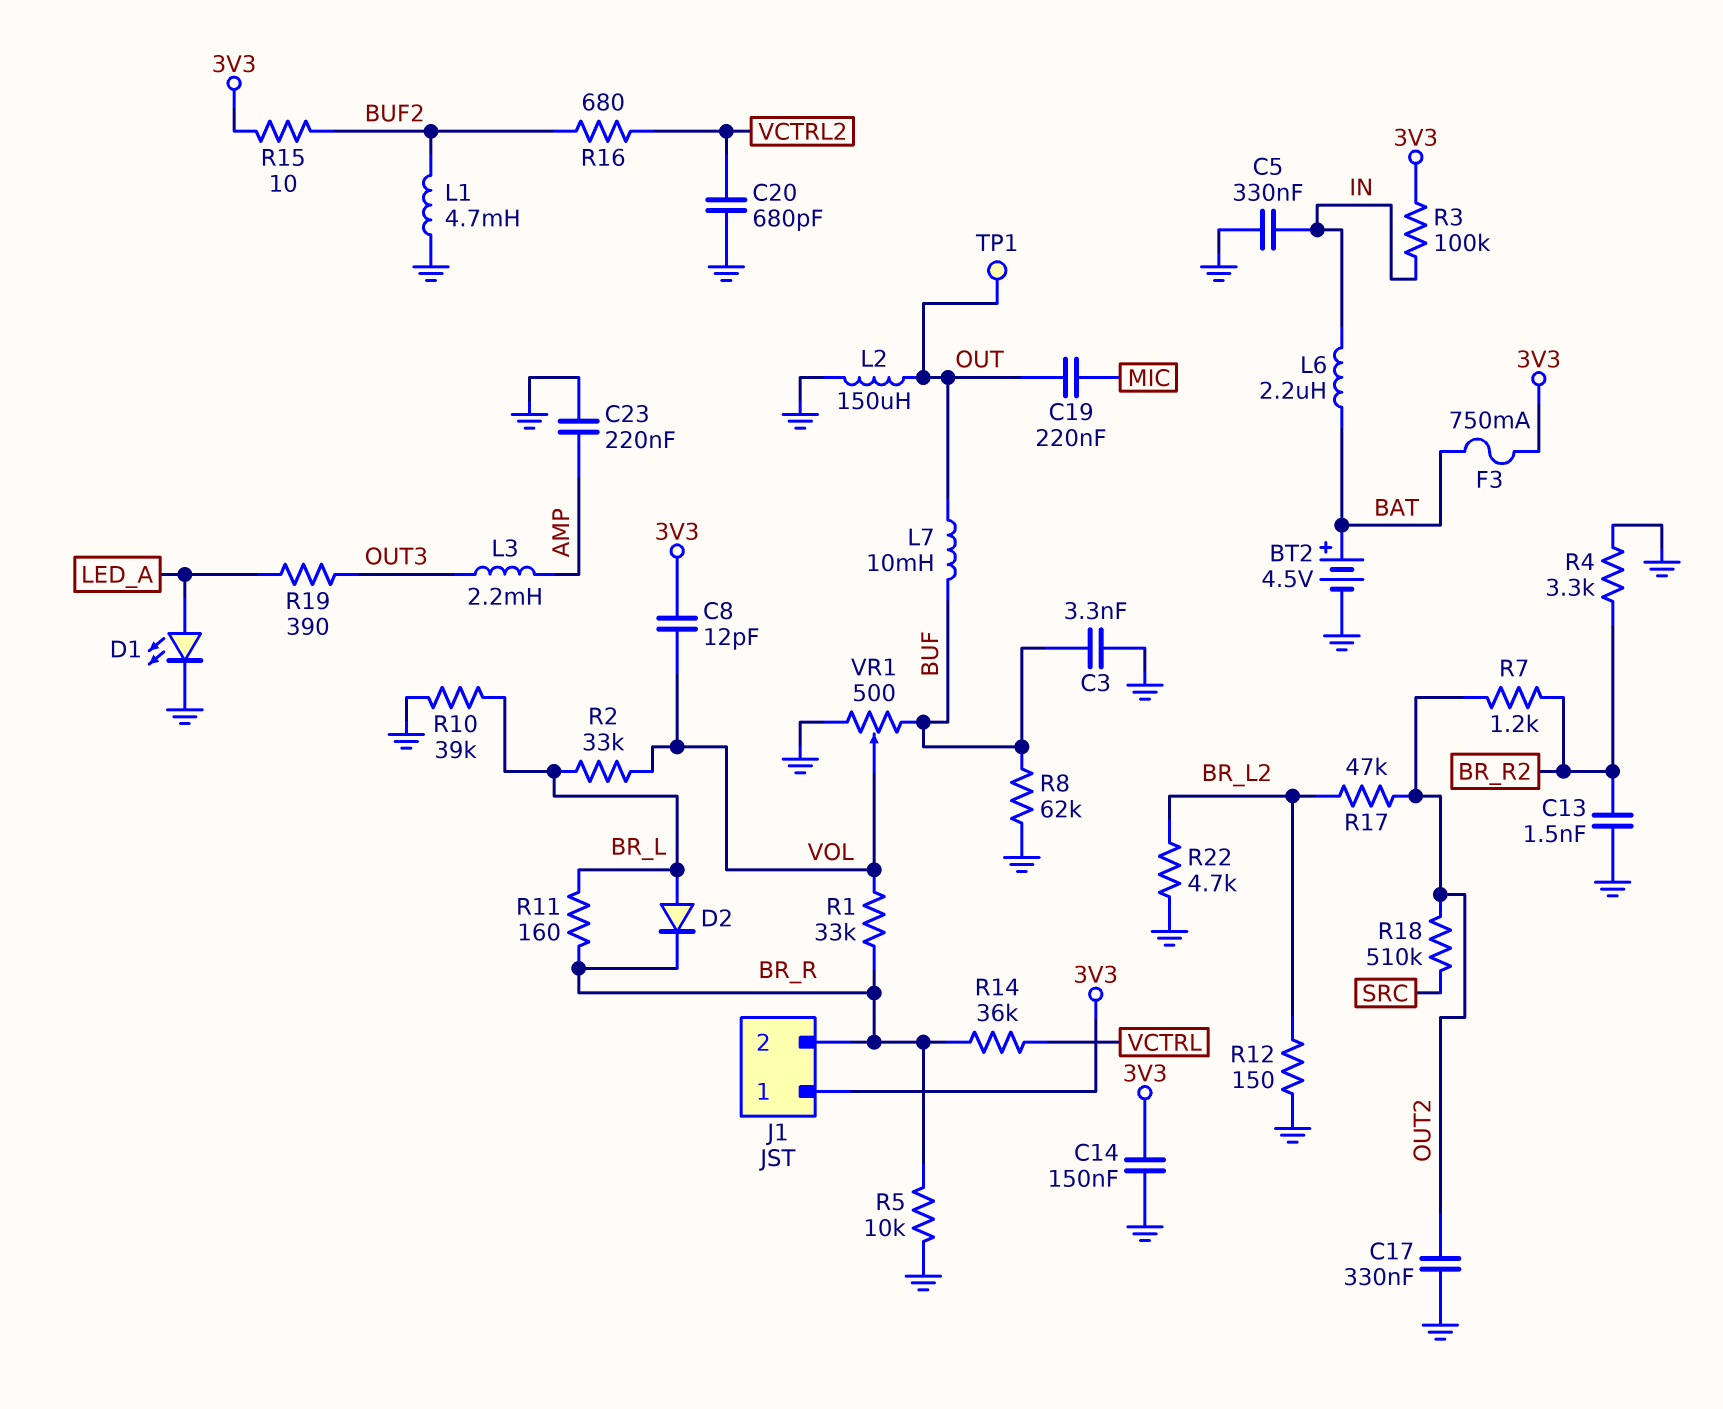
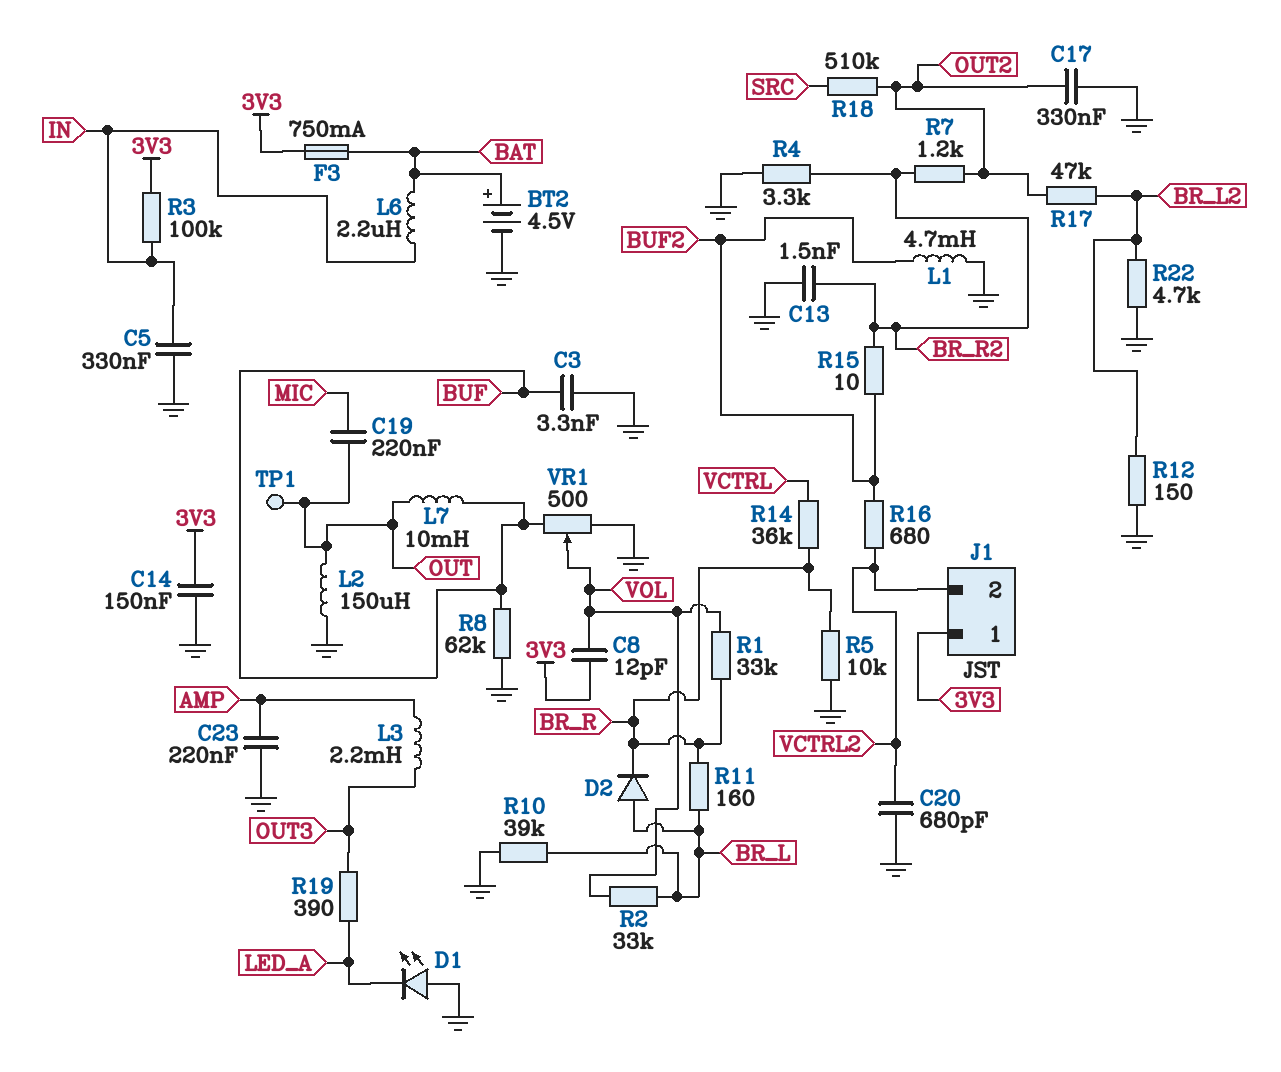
D1: LED (A LED_A, K GND) -> LED (A GND, K LED_A)
J1 pin 2: BR_R -> VCTRL2
R15: 10 (3V3, BUF2) -> 10 (BR_R2, BUF2)

